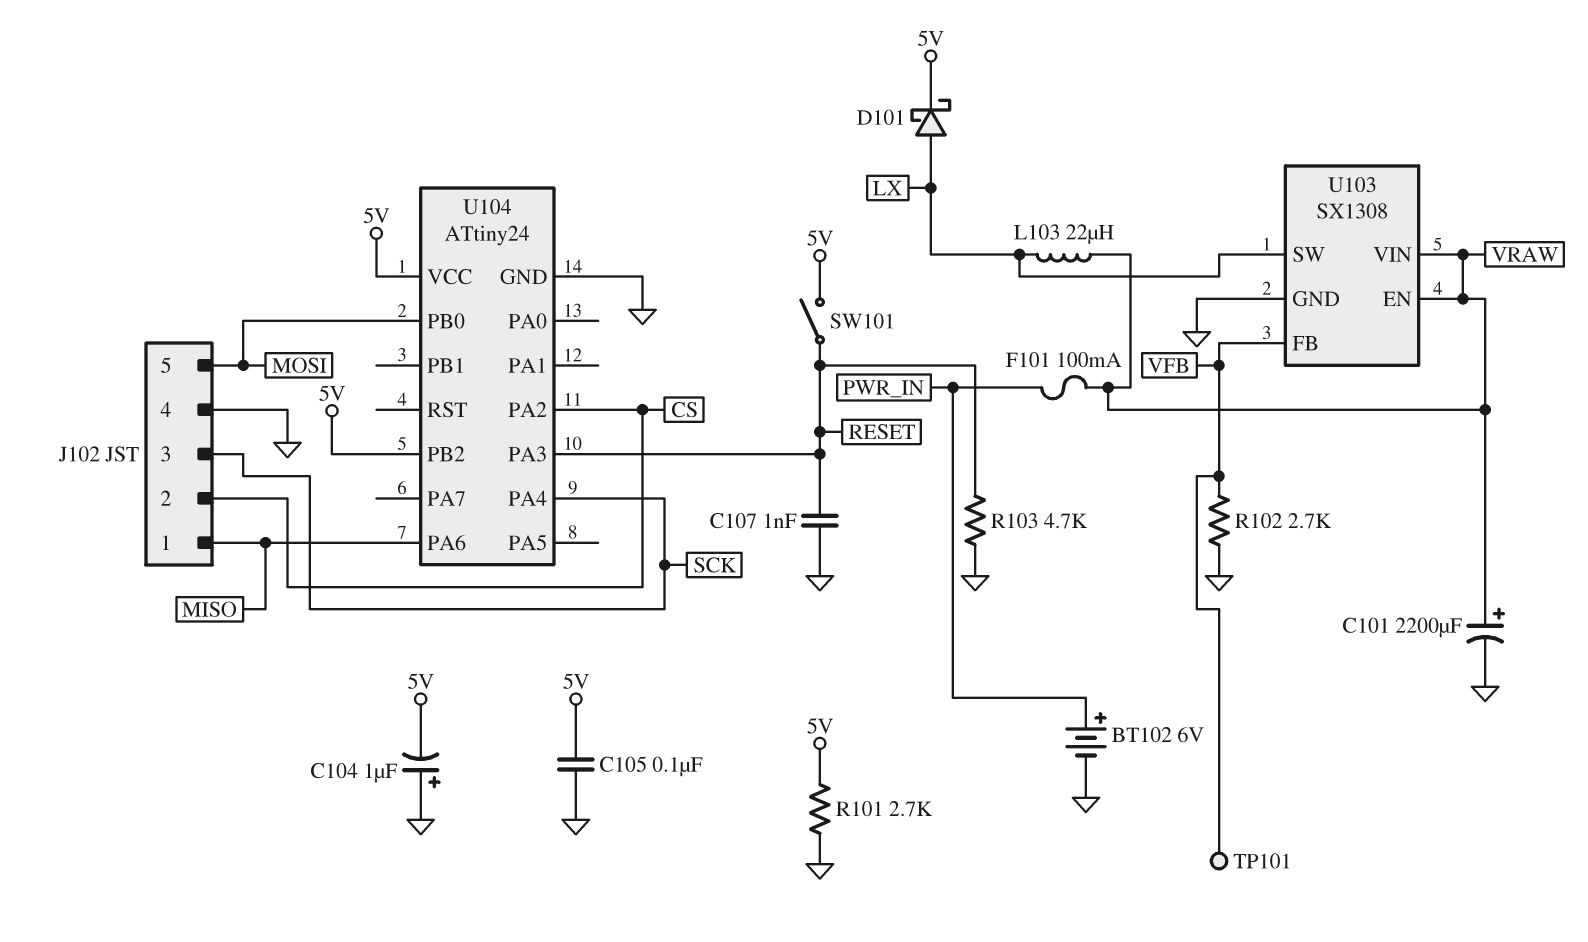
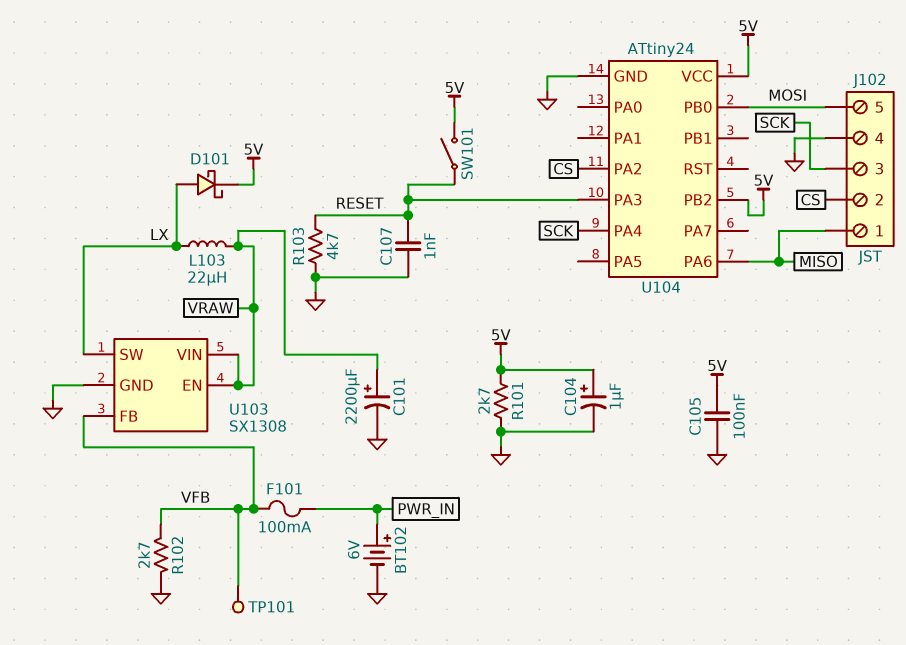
C104: 1uF (plus GND, minus 5V) -> 1uF (plus 5V, minus GND)
F101: 100mA (PWR_IN, VRAW) -> 100mA (PWR_IN, VFB)

